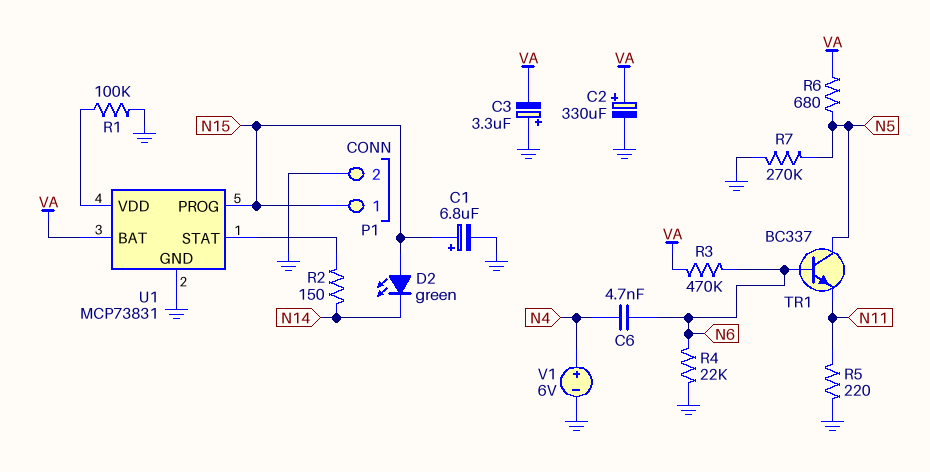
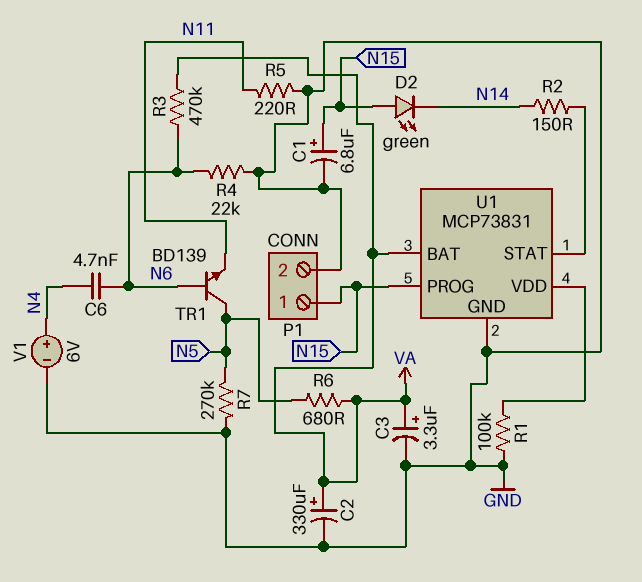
C3: 3.3uF (plus GND, minus VA) -> 3.3uF (plus VA, minus GND)
TR1: NPN BC337 (B N6, C N5, E N11) -> NPN BD139 (B N6, C N5, E N11)

